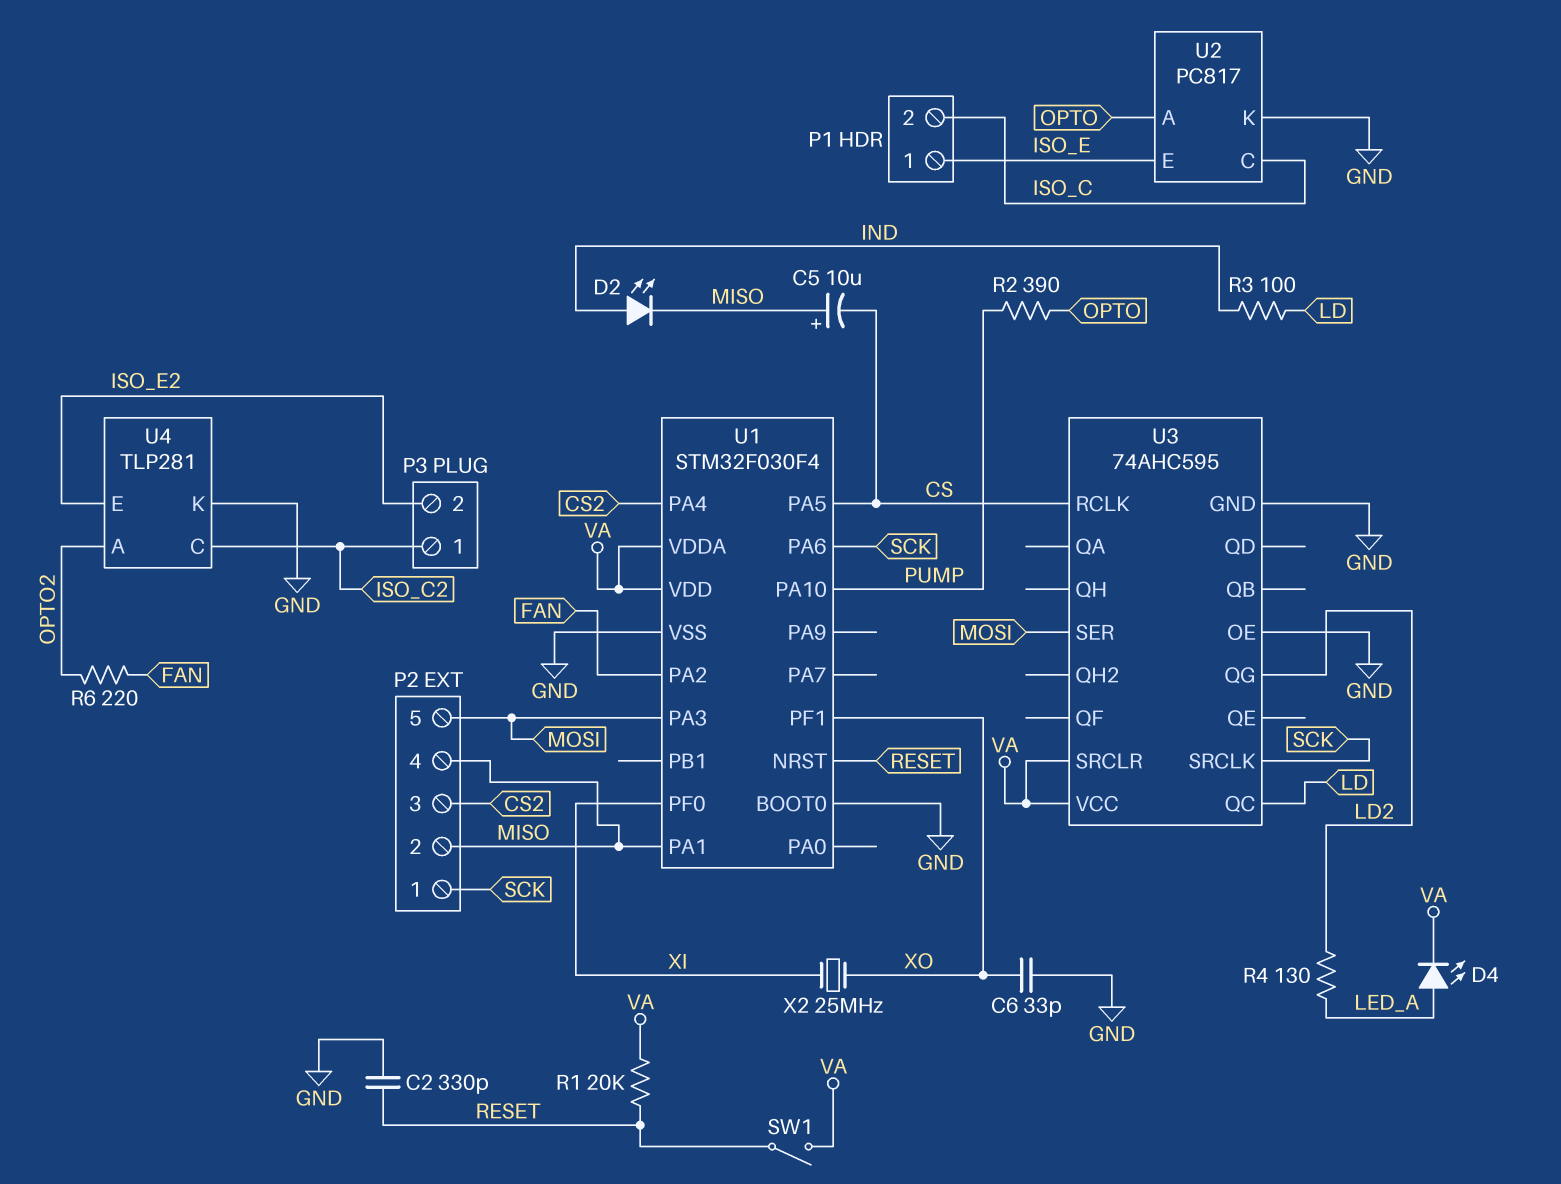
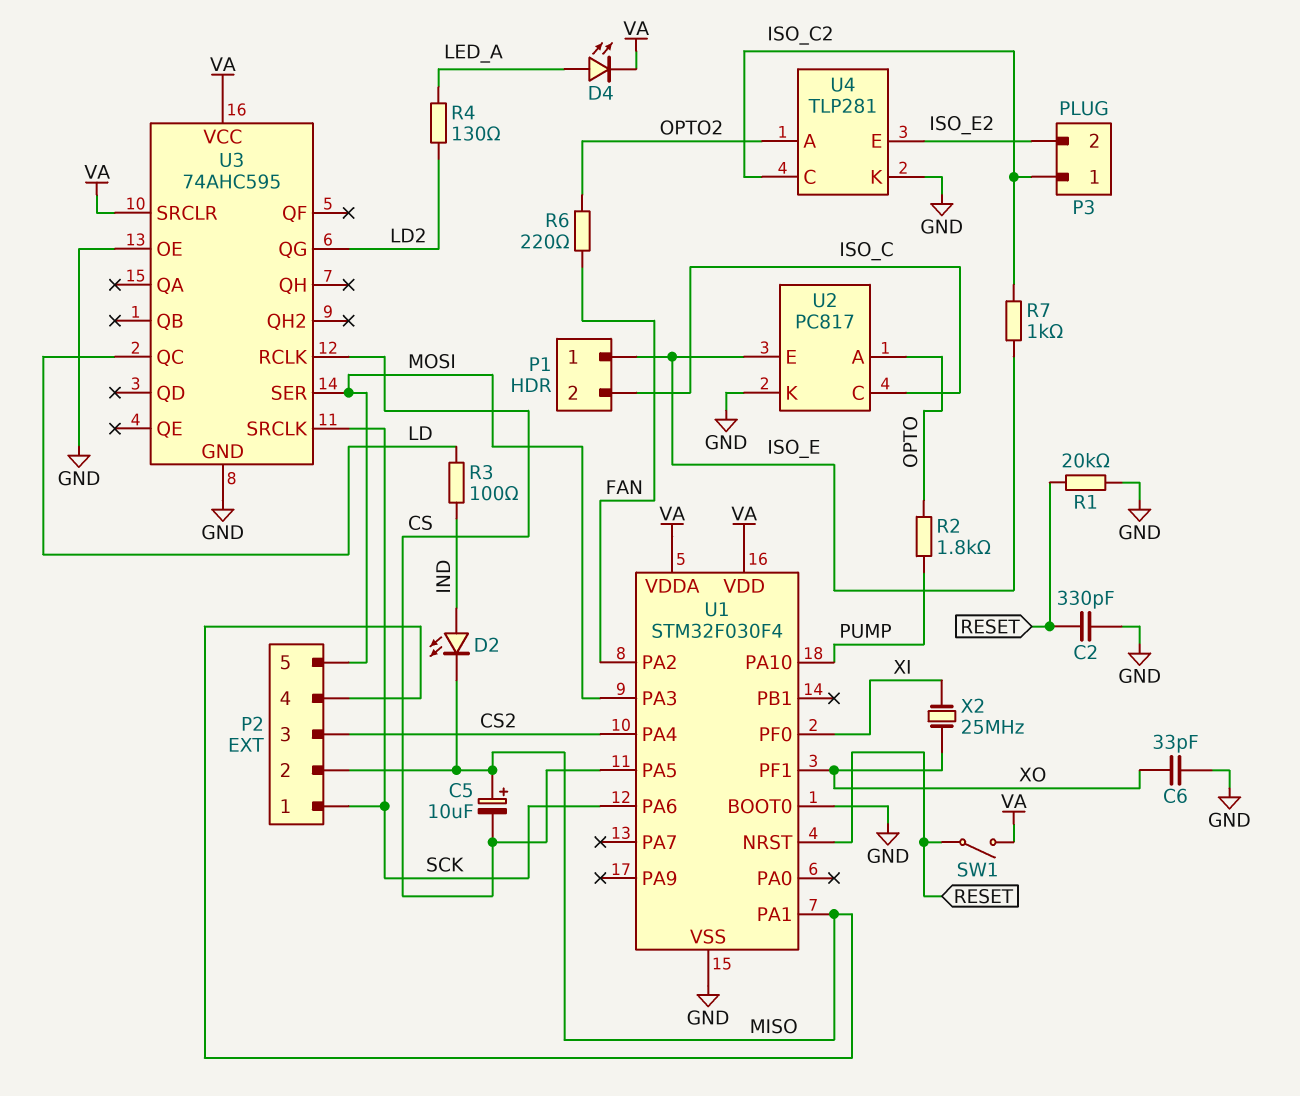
R1: 20k (RESET, VA) -> 20k (GND, RESET)
R2: 390 (OPTO, PUMP) -> 1.8k (OPTO, PUMP)
R7: none -> 1k (ISO_C2, ISO_E)

